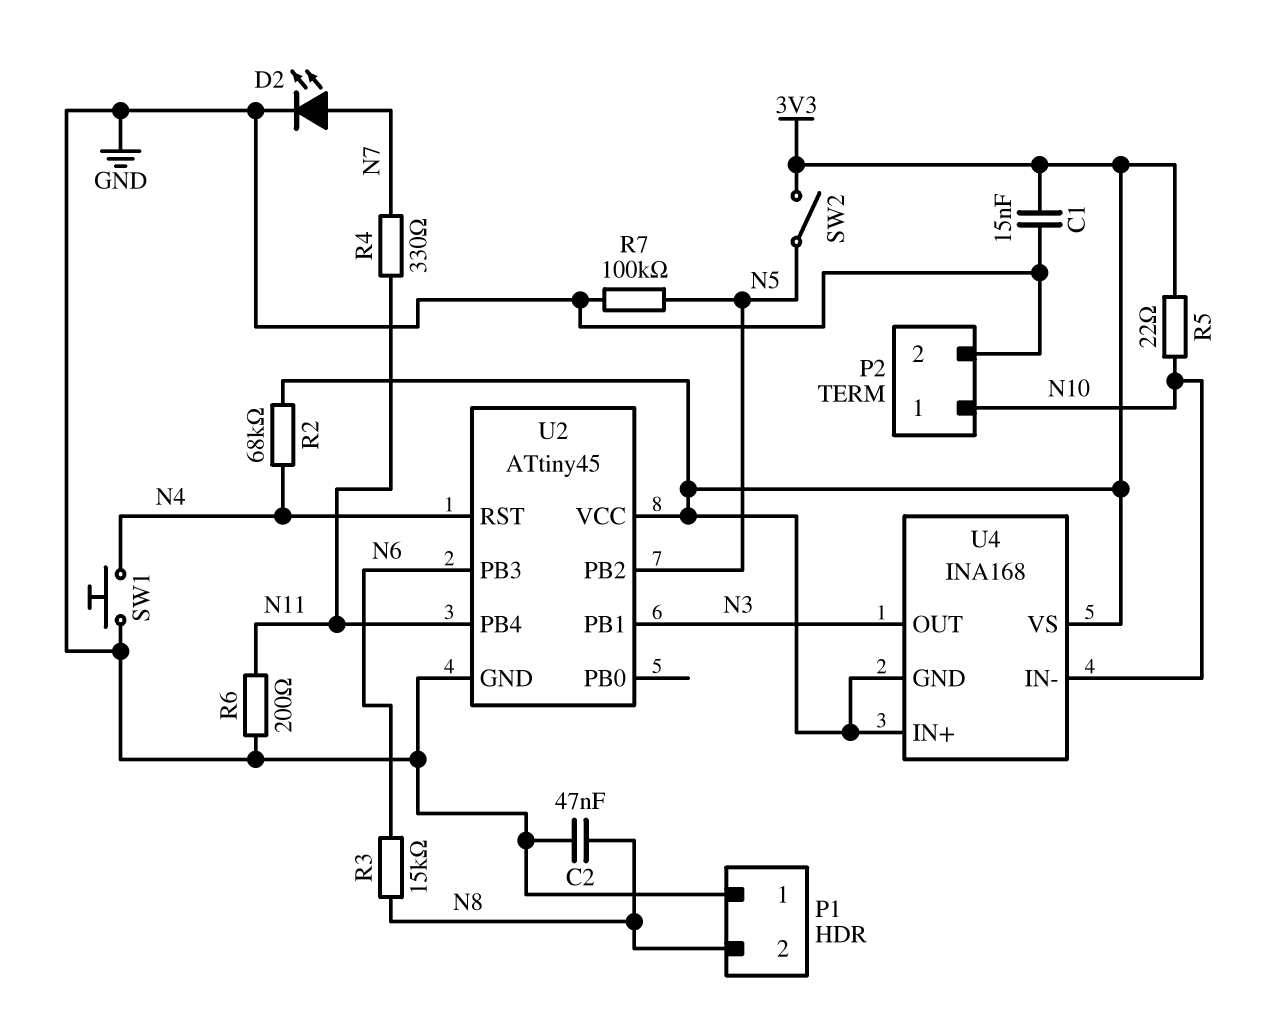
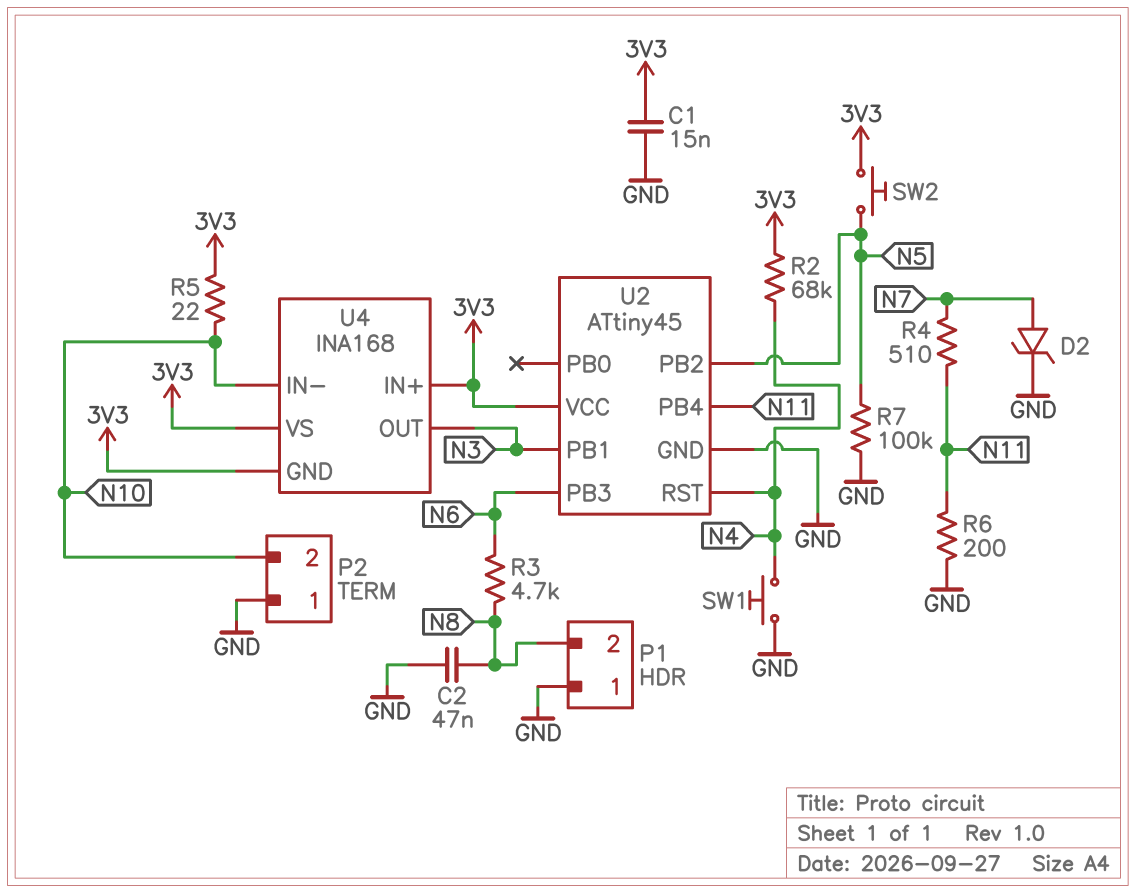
D2: LED (A N7, K GND) -> zener (A N7, K GND)
P2 pin 1: N10 -> GND
P2 pin 2: GND -> N10
R3: 15k (N6, N8) -> 4.7k (N6, N8)
R4: 330 (N7, N11) -> 510 (N7, N11)
SW2: switch (3V3, N5) -> button (3V3, N5)

